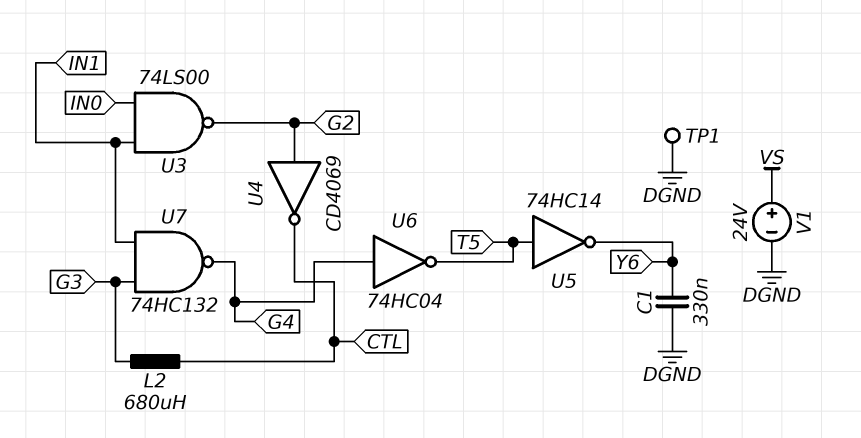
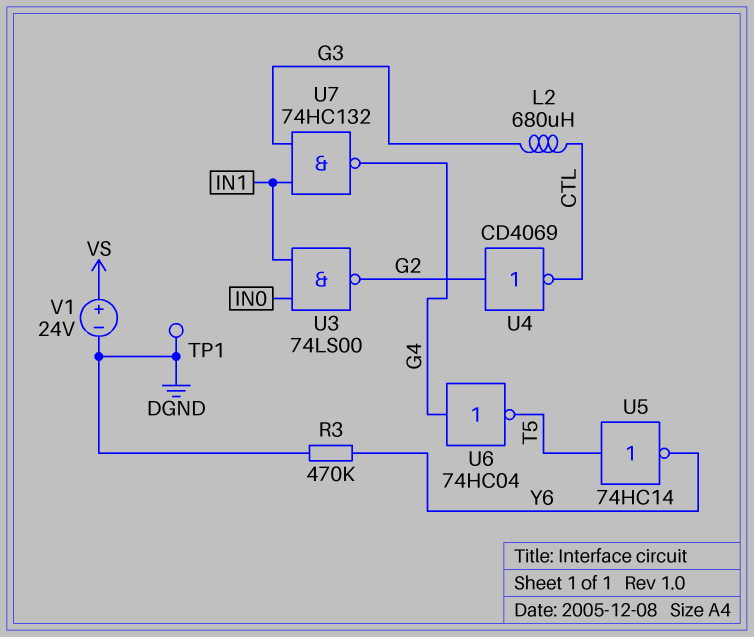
C1: 330nF (DGND, Y6) -> none
R3: none -> 470k (DGND, Y6)

